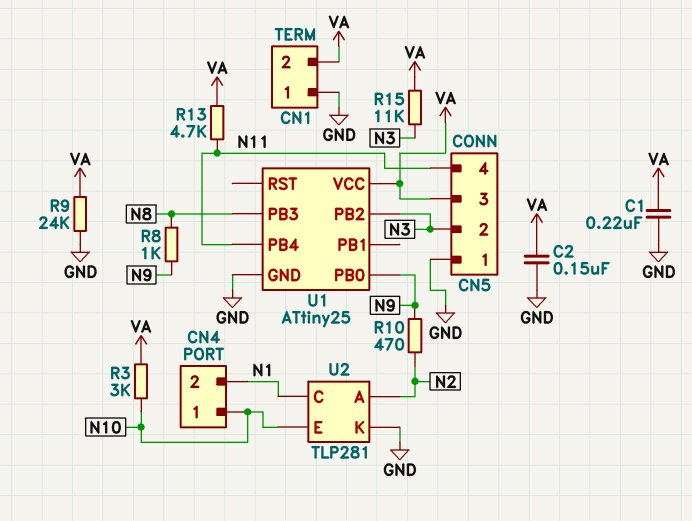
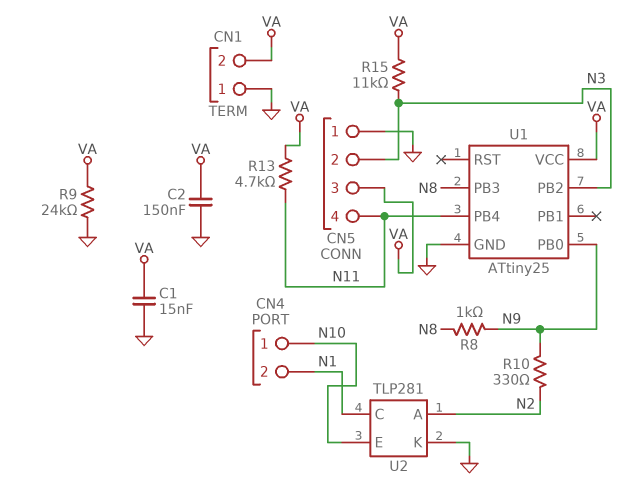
C1: 220nF (GND, VA) -> 15nF (GND, VA)
R3: 3k (N10, VA) -> none
R10: 470 (N2, N9) -> 330 (N2, N9)

